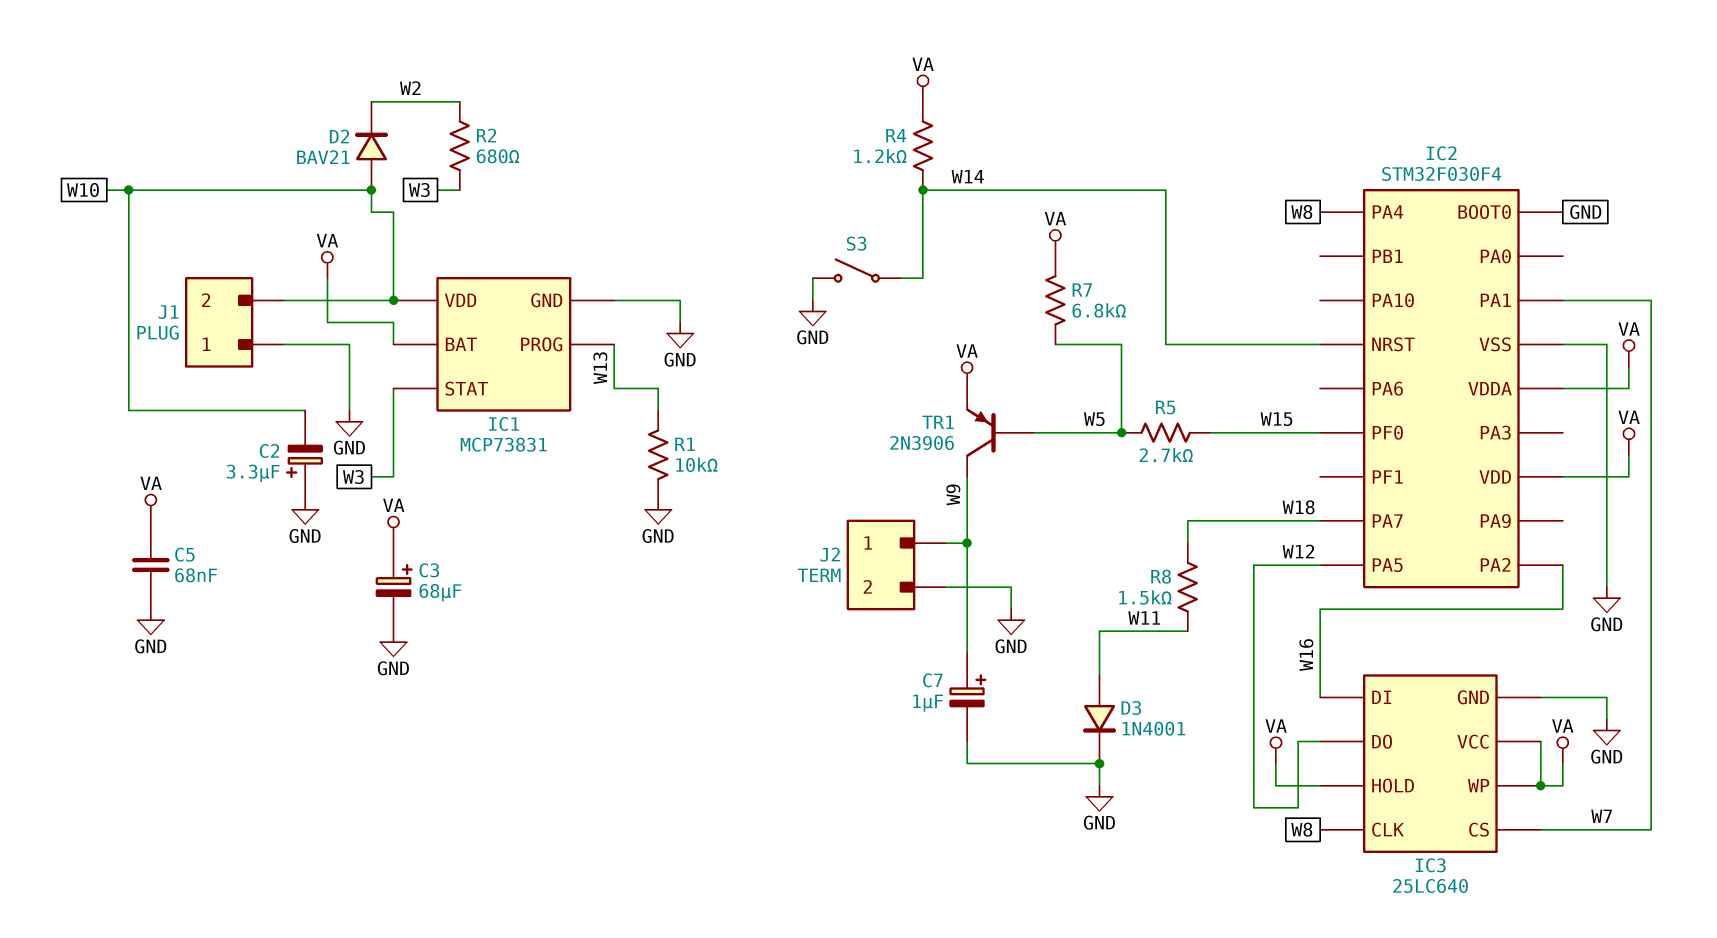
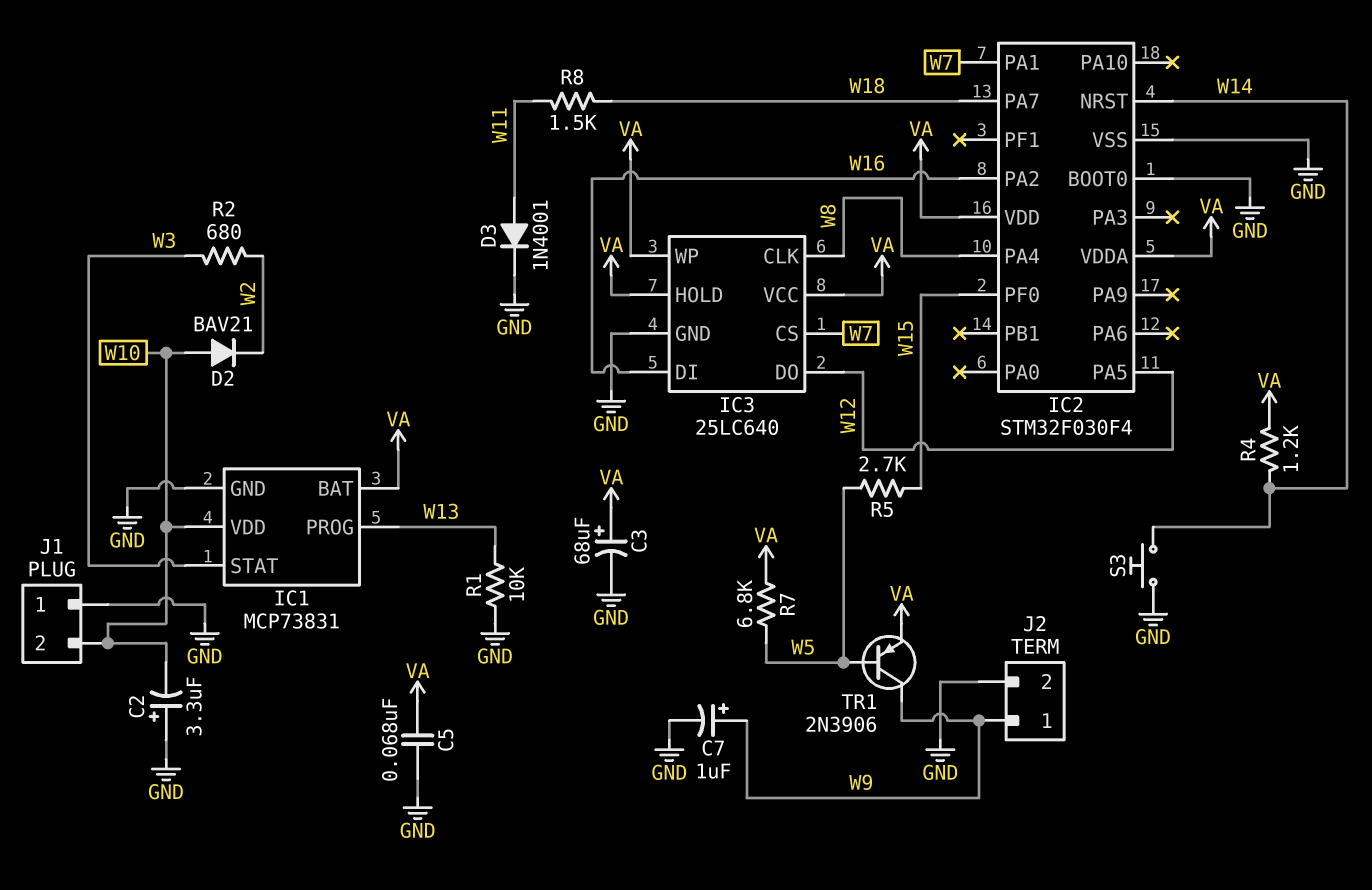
S3: switch (GND, W14) -> button (GND, W14)

